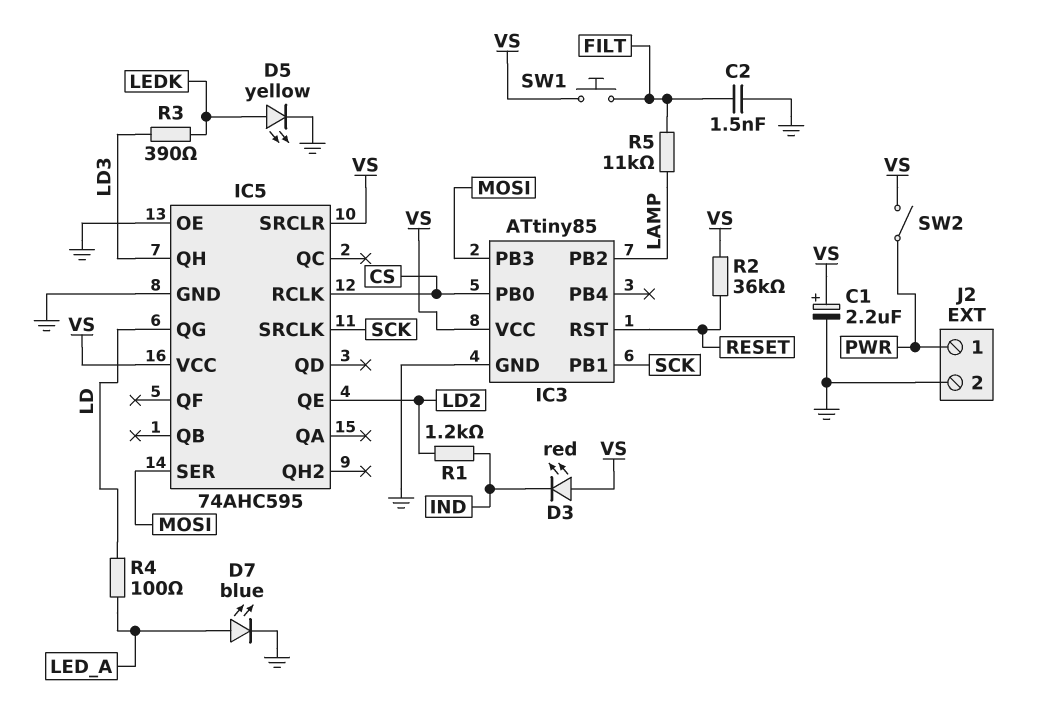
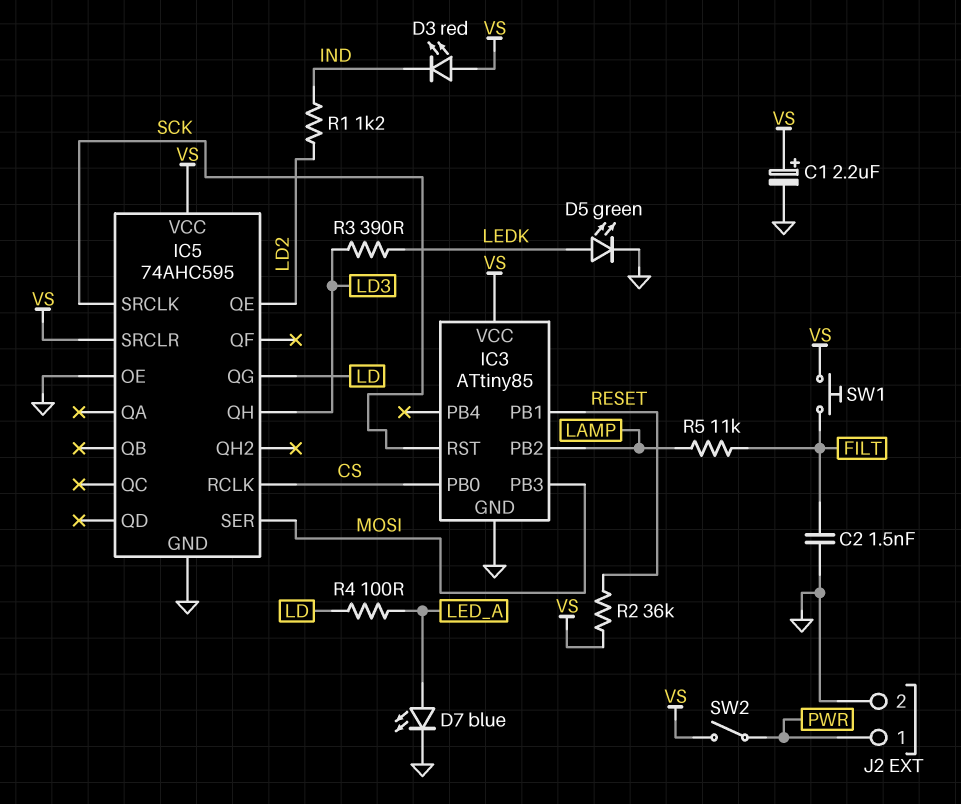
D5: LED yellow (A LEDK, K GND) -> LED green (A LEDK, K GND)
IC3 pin PB1: SCK -> RESET
IC3 pin RST: RESET -> SCK

